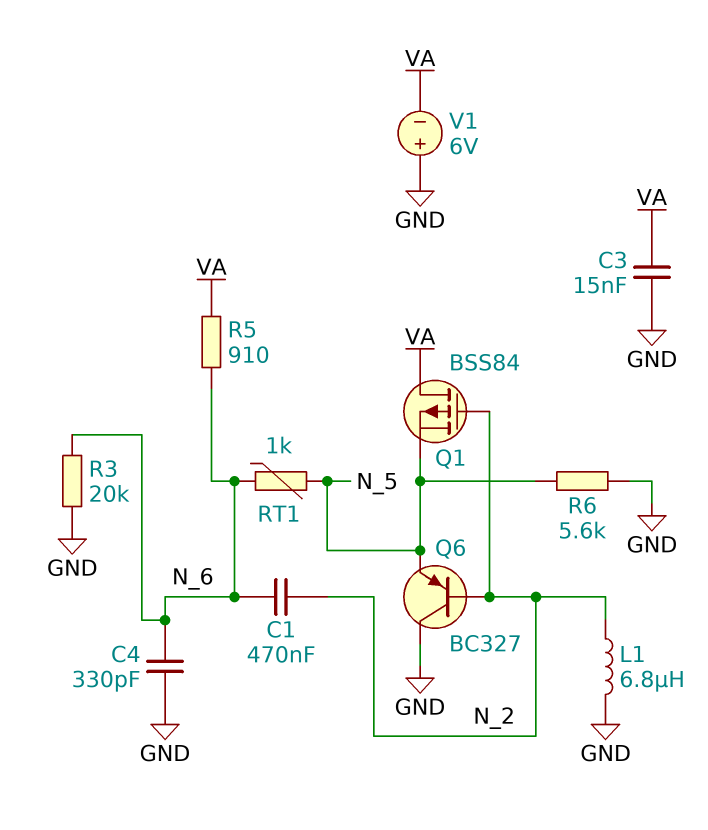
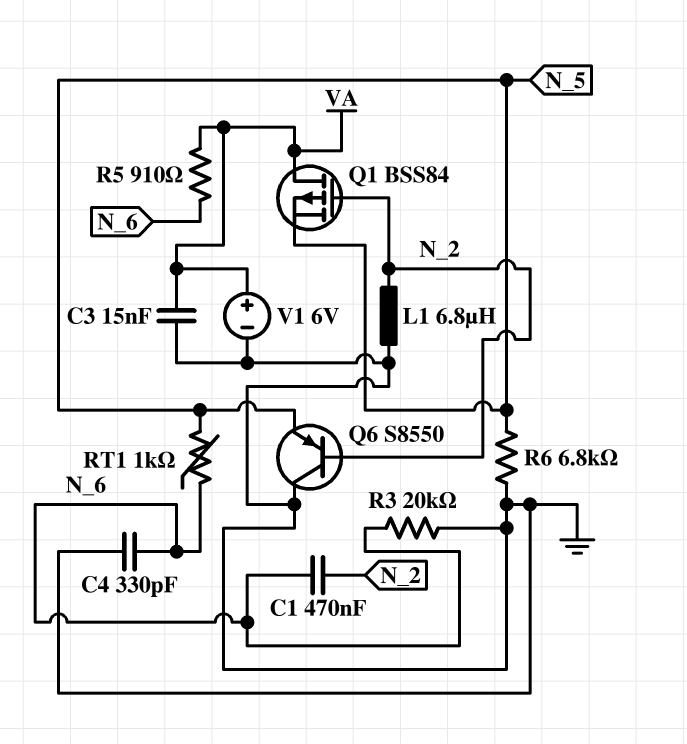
Q6: PNP BC327 (B N_2, C GND, E N_5) -> PNP S8550 (B N_2, C GND, E N_5)
R6: 5.6k (GND, N_5) -> 6.8k (GND, N_5)
V1: 6V (plus GND, minus VA) -> 6V (plus VA, minus GND)

